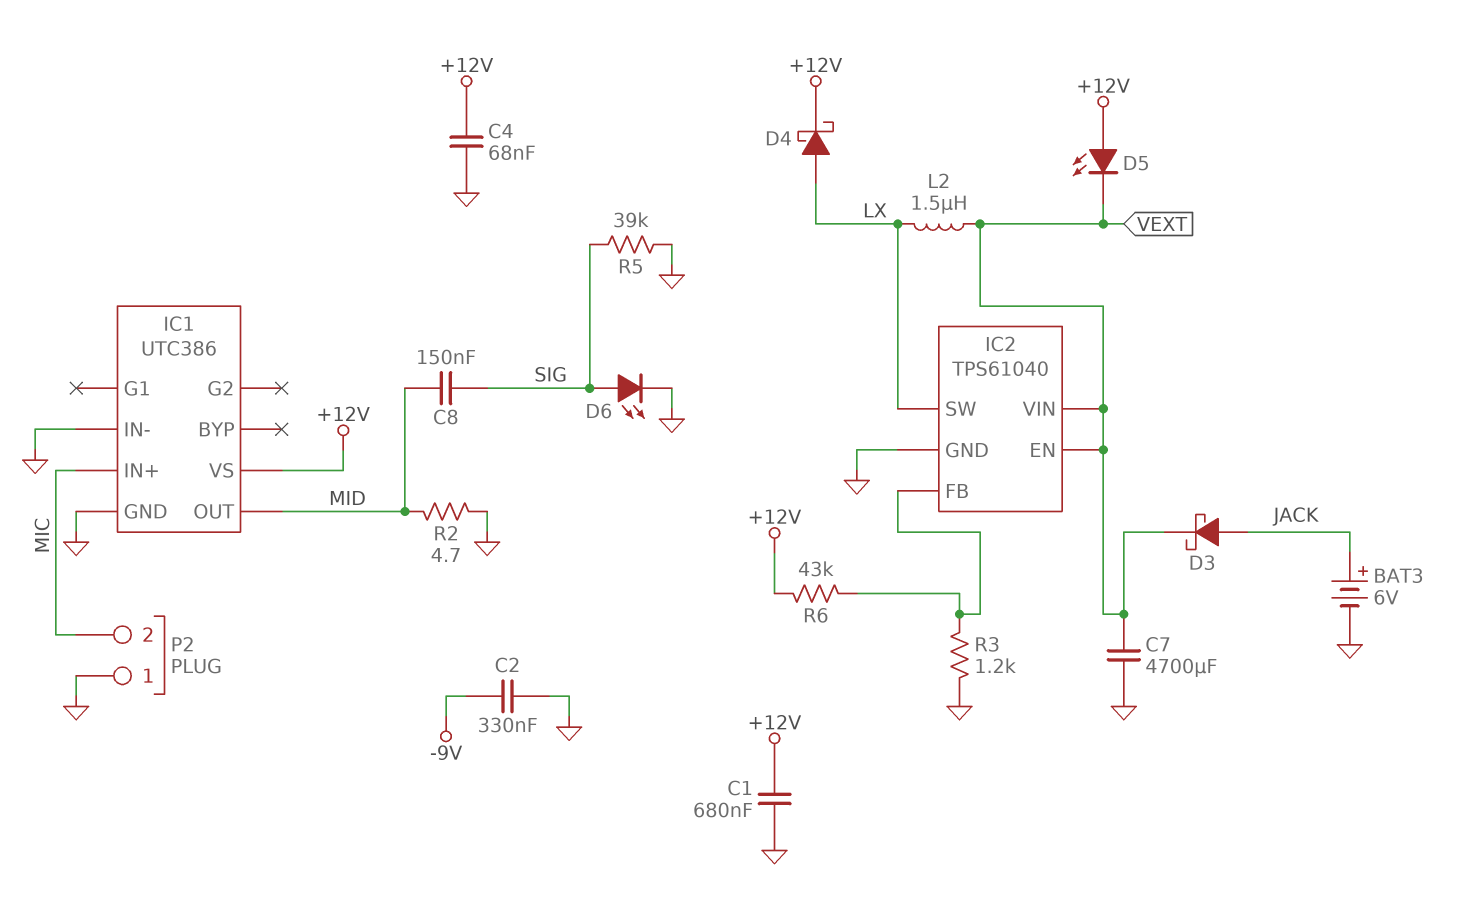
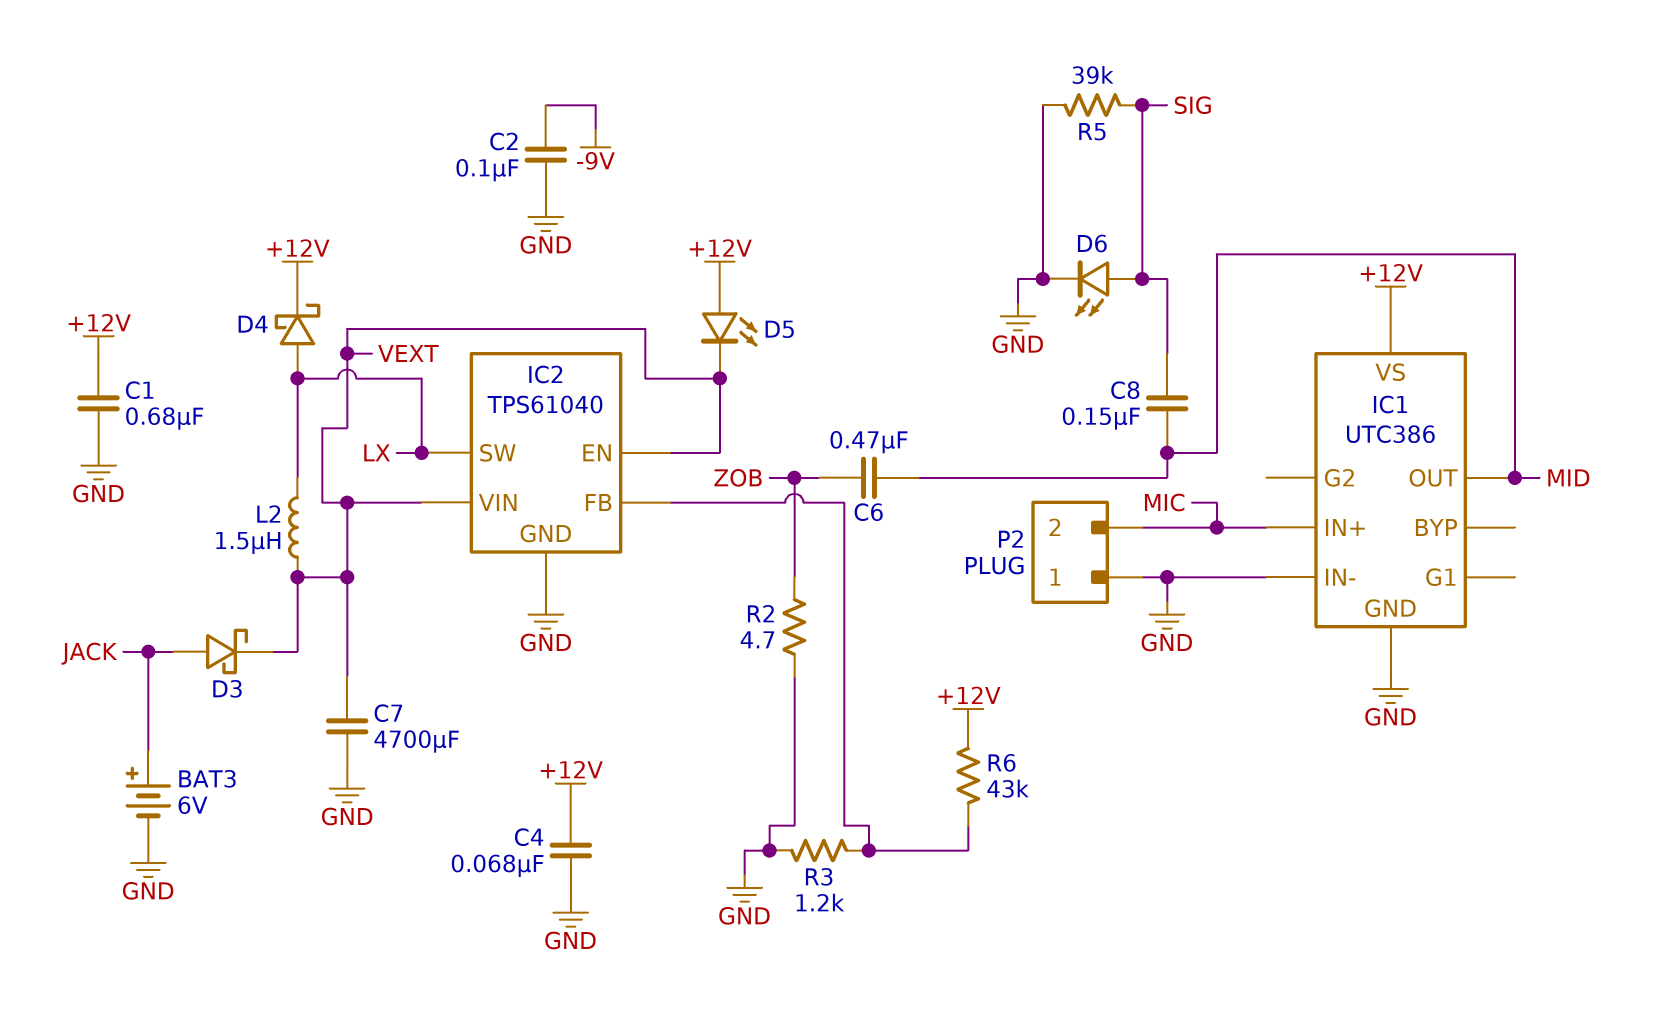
C2: 330nF (-9V, GND) -> 100nF (-9V, GND)
C6: none -> 470nF (MID, ZOB)
R2: 4.7 (GND, MID) -> 4.7 (GND, ZOB)

